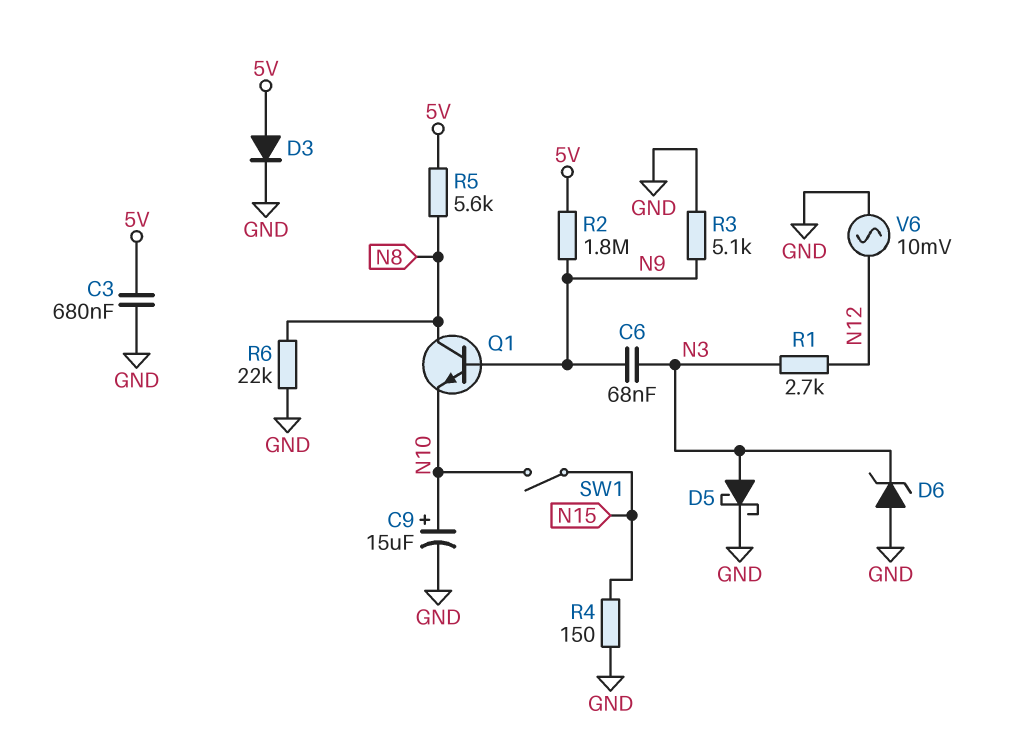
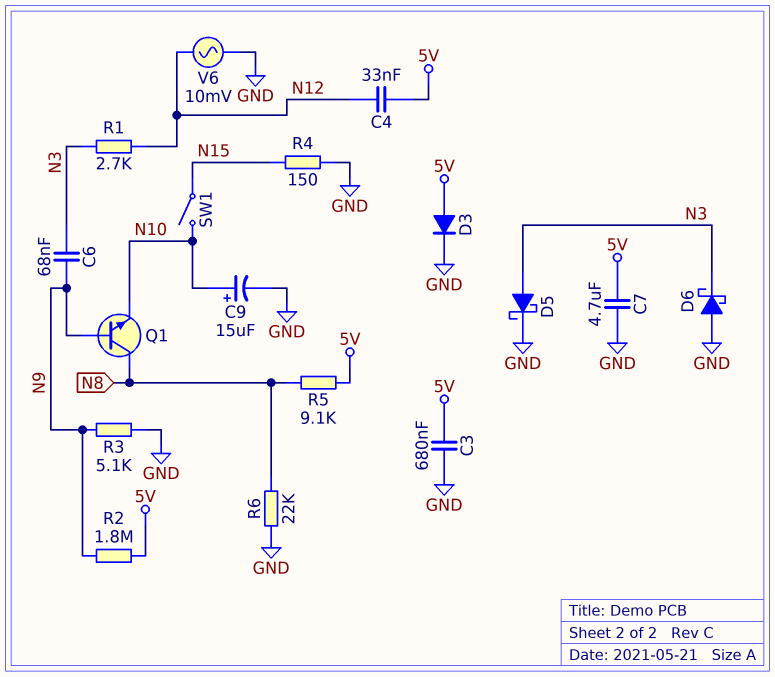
C4: none -> 33nF (5V, N12)
C7: none -> 4.7uF (5V, GND)
D6: zener (A GND, K N3) -> schottky (A GND, K N3)
R5: 5.6k (5V, N8) -> 9.1k (5V, N8)

